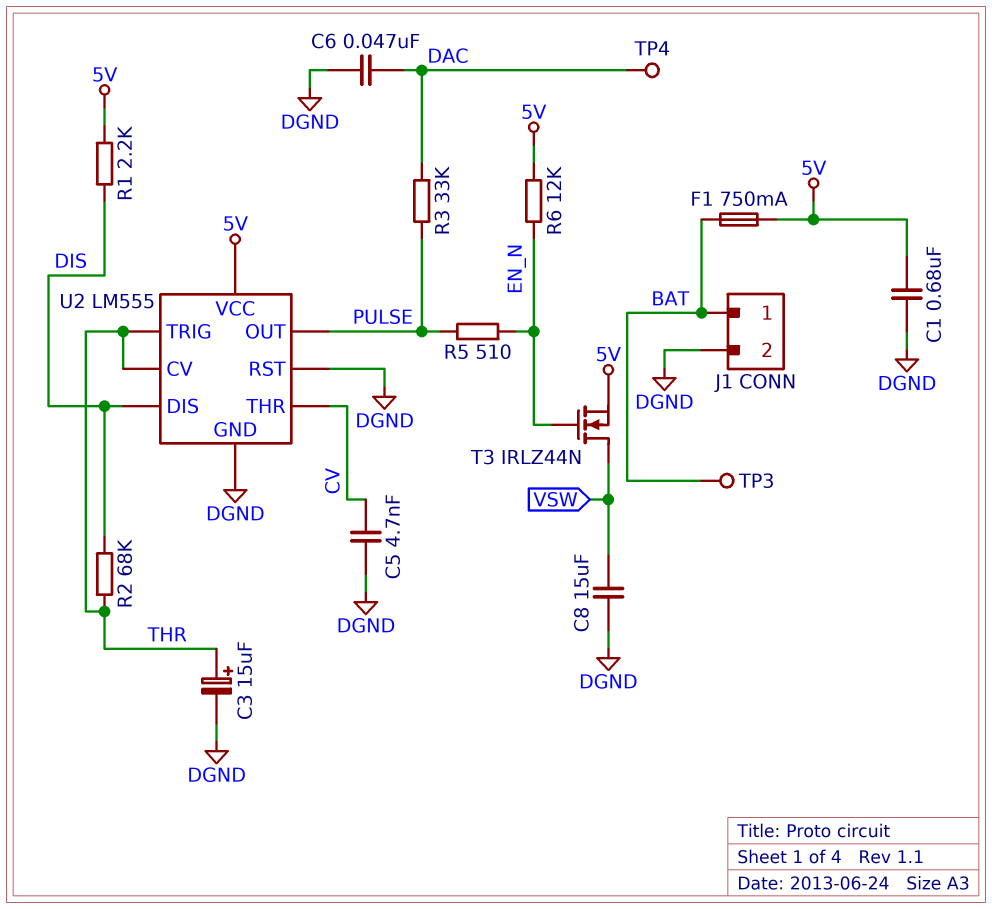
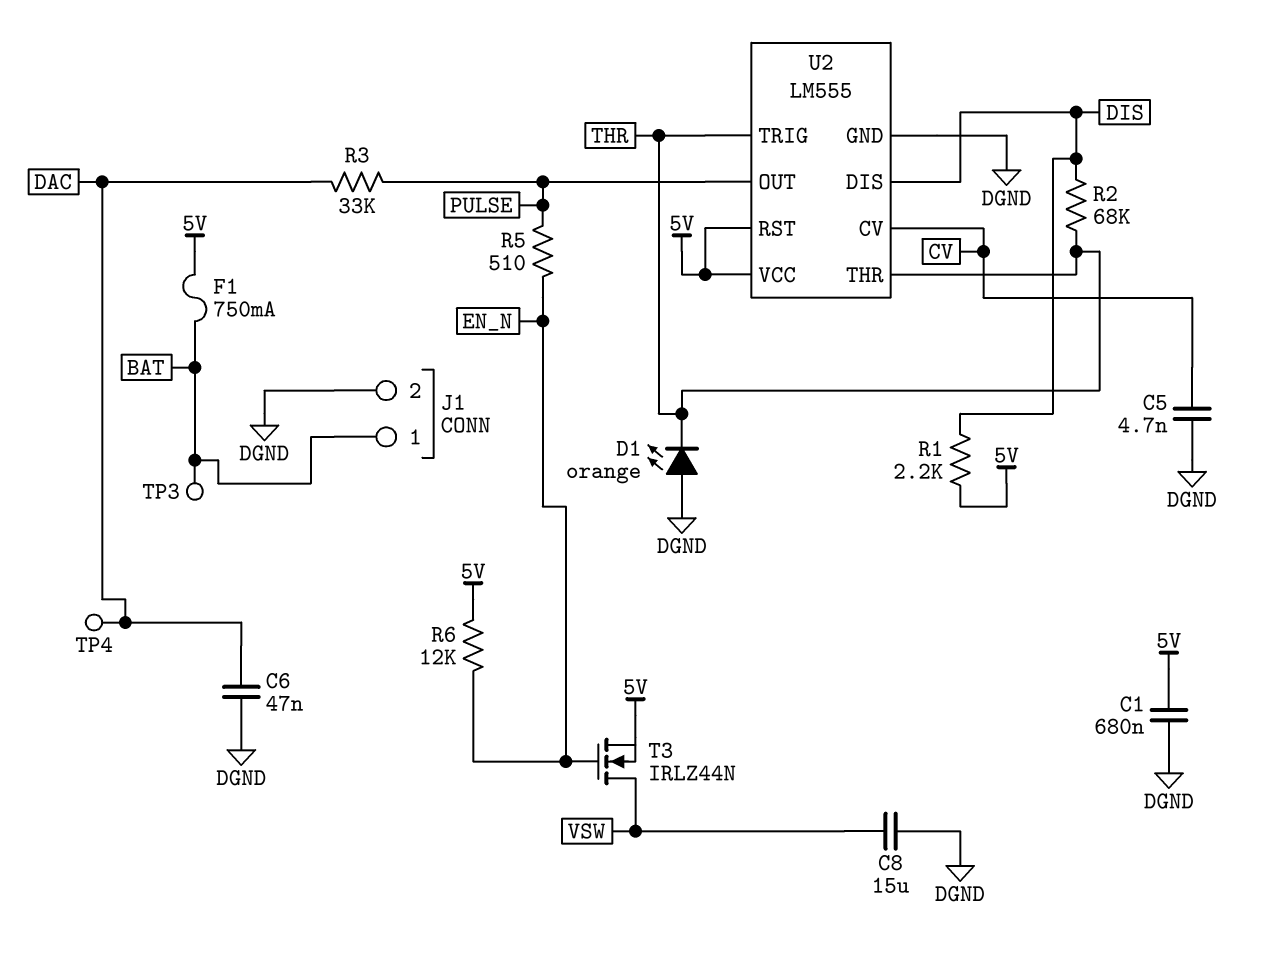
C3: 15uF (plus THR, minus DGND) -> none
D1: none -> LED orange (A DGND, K THR)
U2 pin CV: THR -> CV
U2 pin RST: DGND -> 5V
U2 pin THR: CV -> THR

